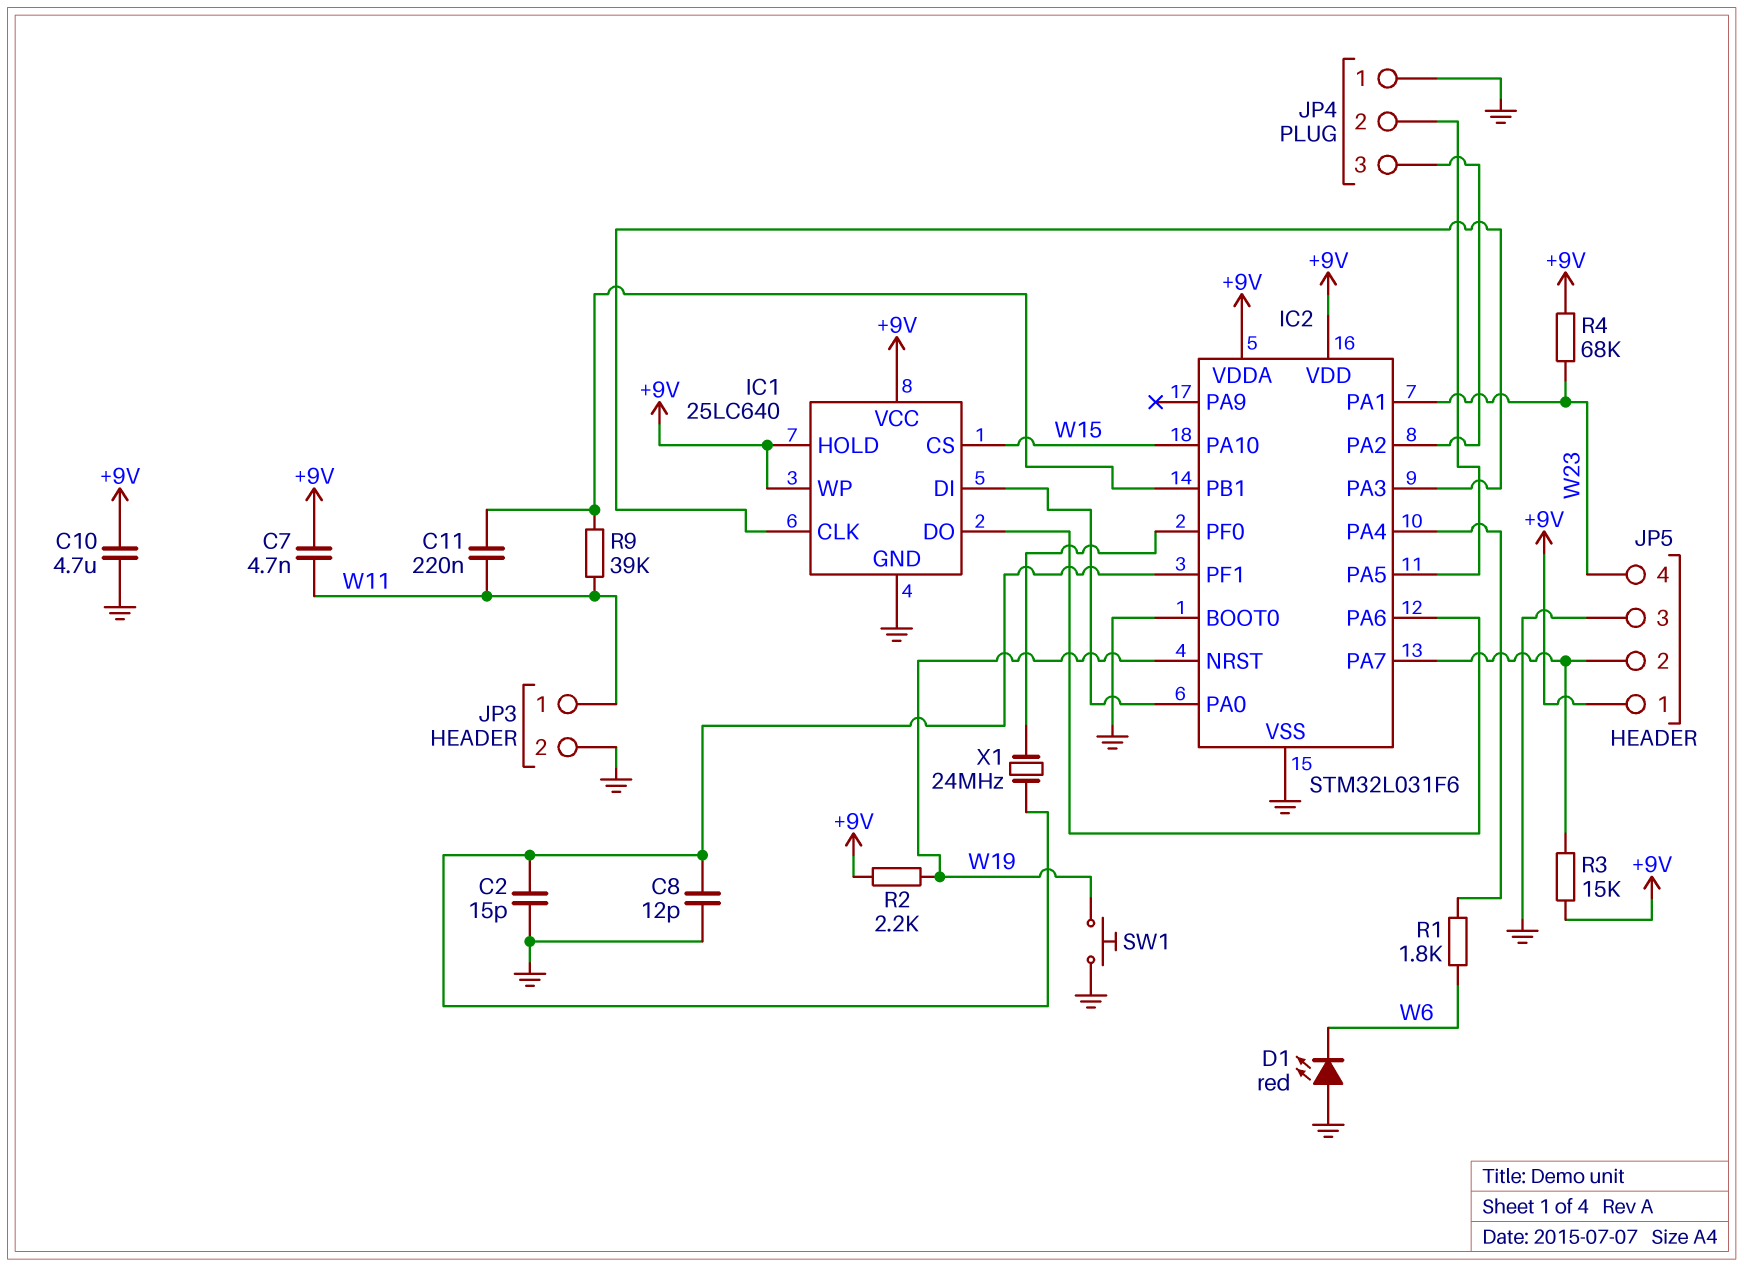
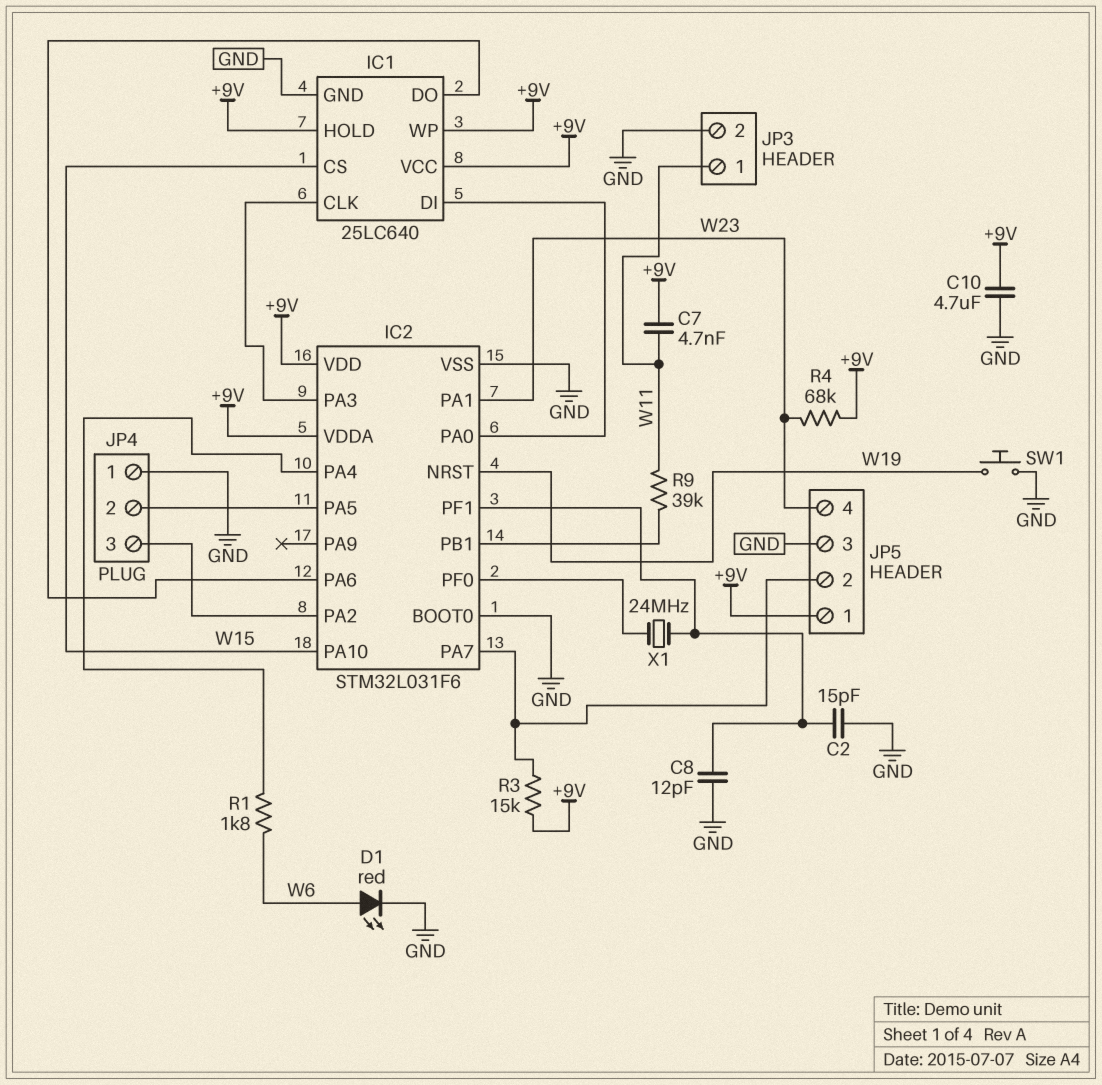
C11: 220nF (IC2/PB1, W11) -> none
D1: LED red (A GND, K W6) -> LED red (A W6, K GND)
R2: 2.2k (+9V, W19) -> none

